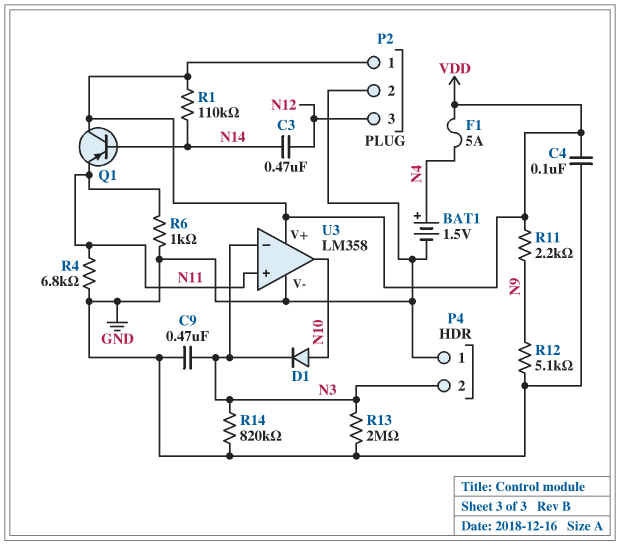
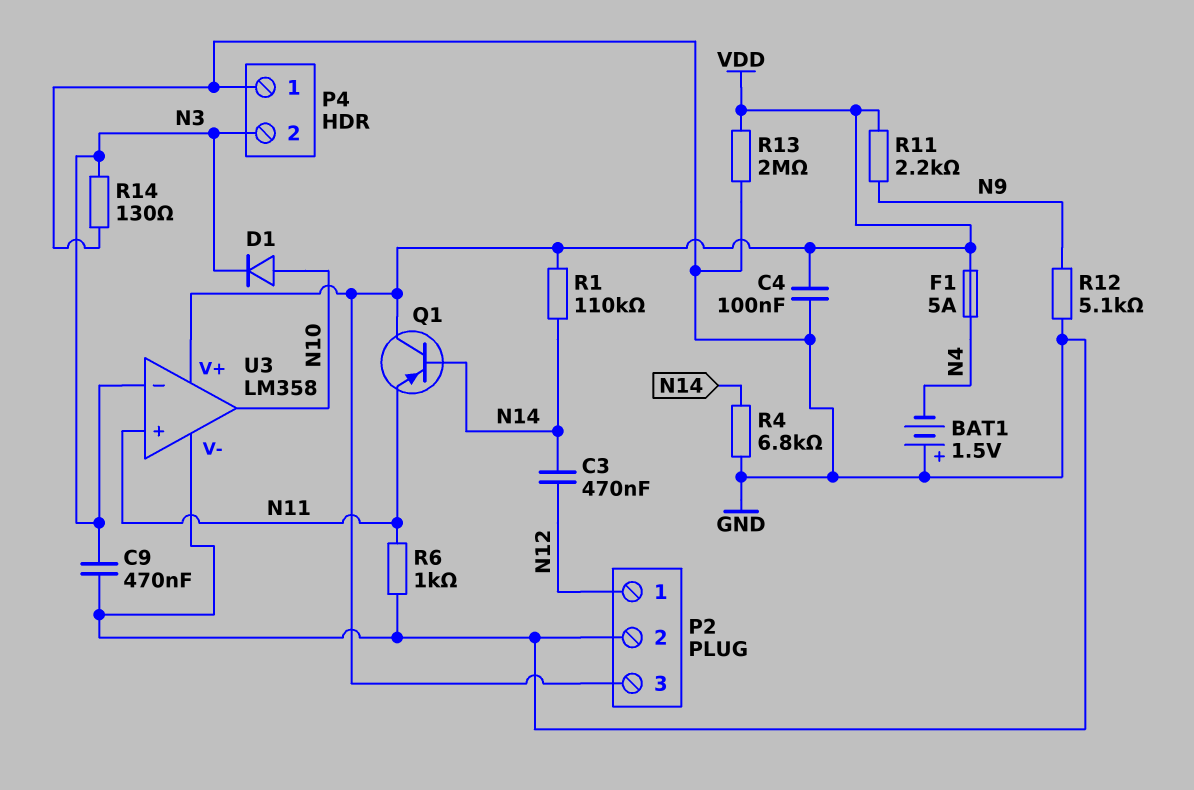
BAT1: 1.5V (plus N4, minus GND) -> 1.5V (plus GND, minus N4)
P2 pin 1: VDD -> N12
P2 pin 3: N12 -> VDD
R4: 6.8k (GND, N11) -> 6.8k (GND, N14)
R13: 2M (GND, N3) -> 2M (GND, VDD)
R14: 820k (GND, N3) -> 130 (GND, N3)

